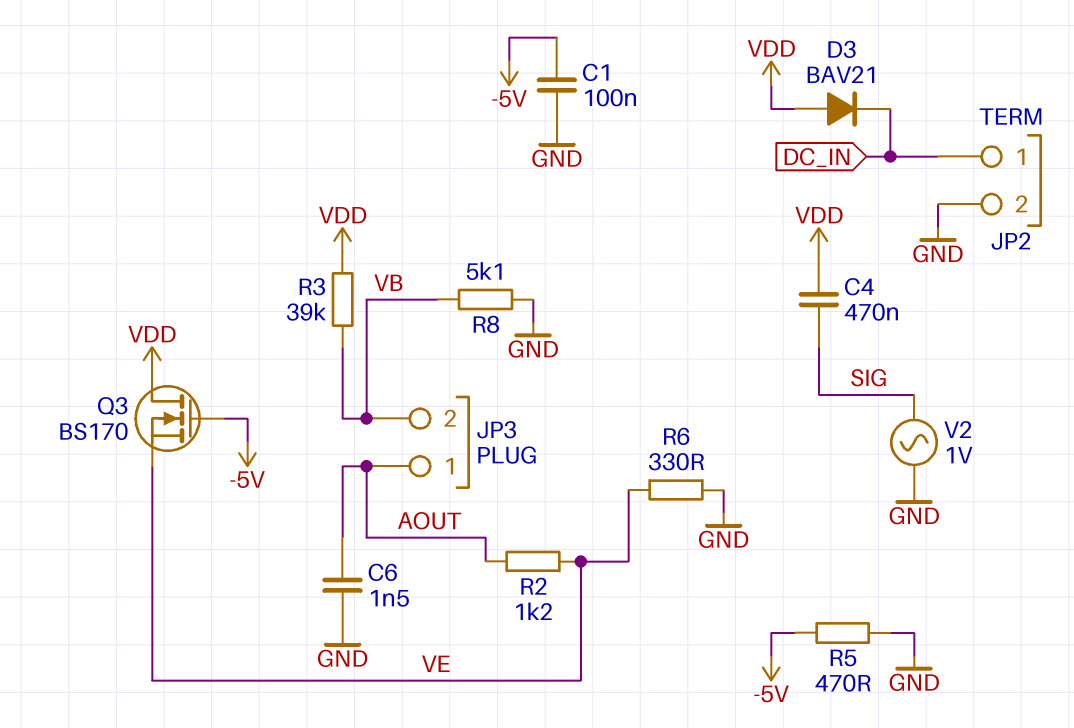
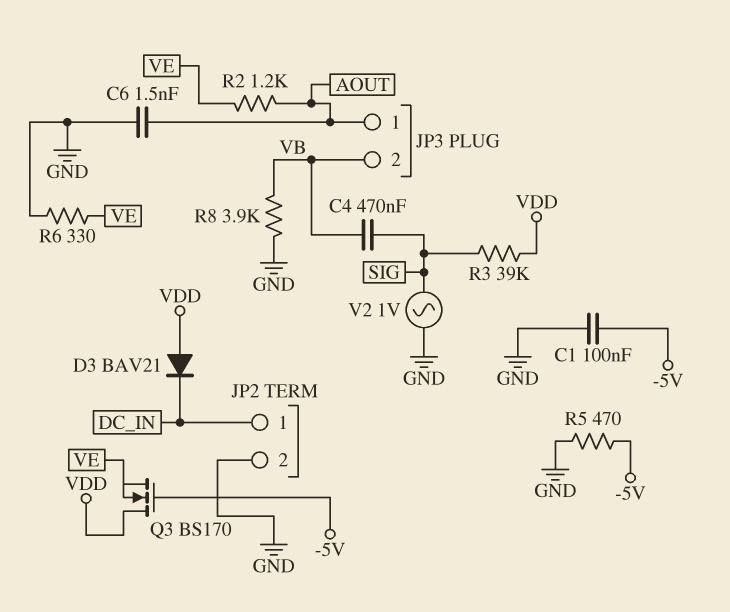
C4: 470nF (SIG, VDD) -> 470nF (SIG, VB)
R3: 39k (VB, VDD) -> 39k (SIG, VDD)
R8: 5.1k (GND, VB) -> 3.9k (GND, VB)

